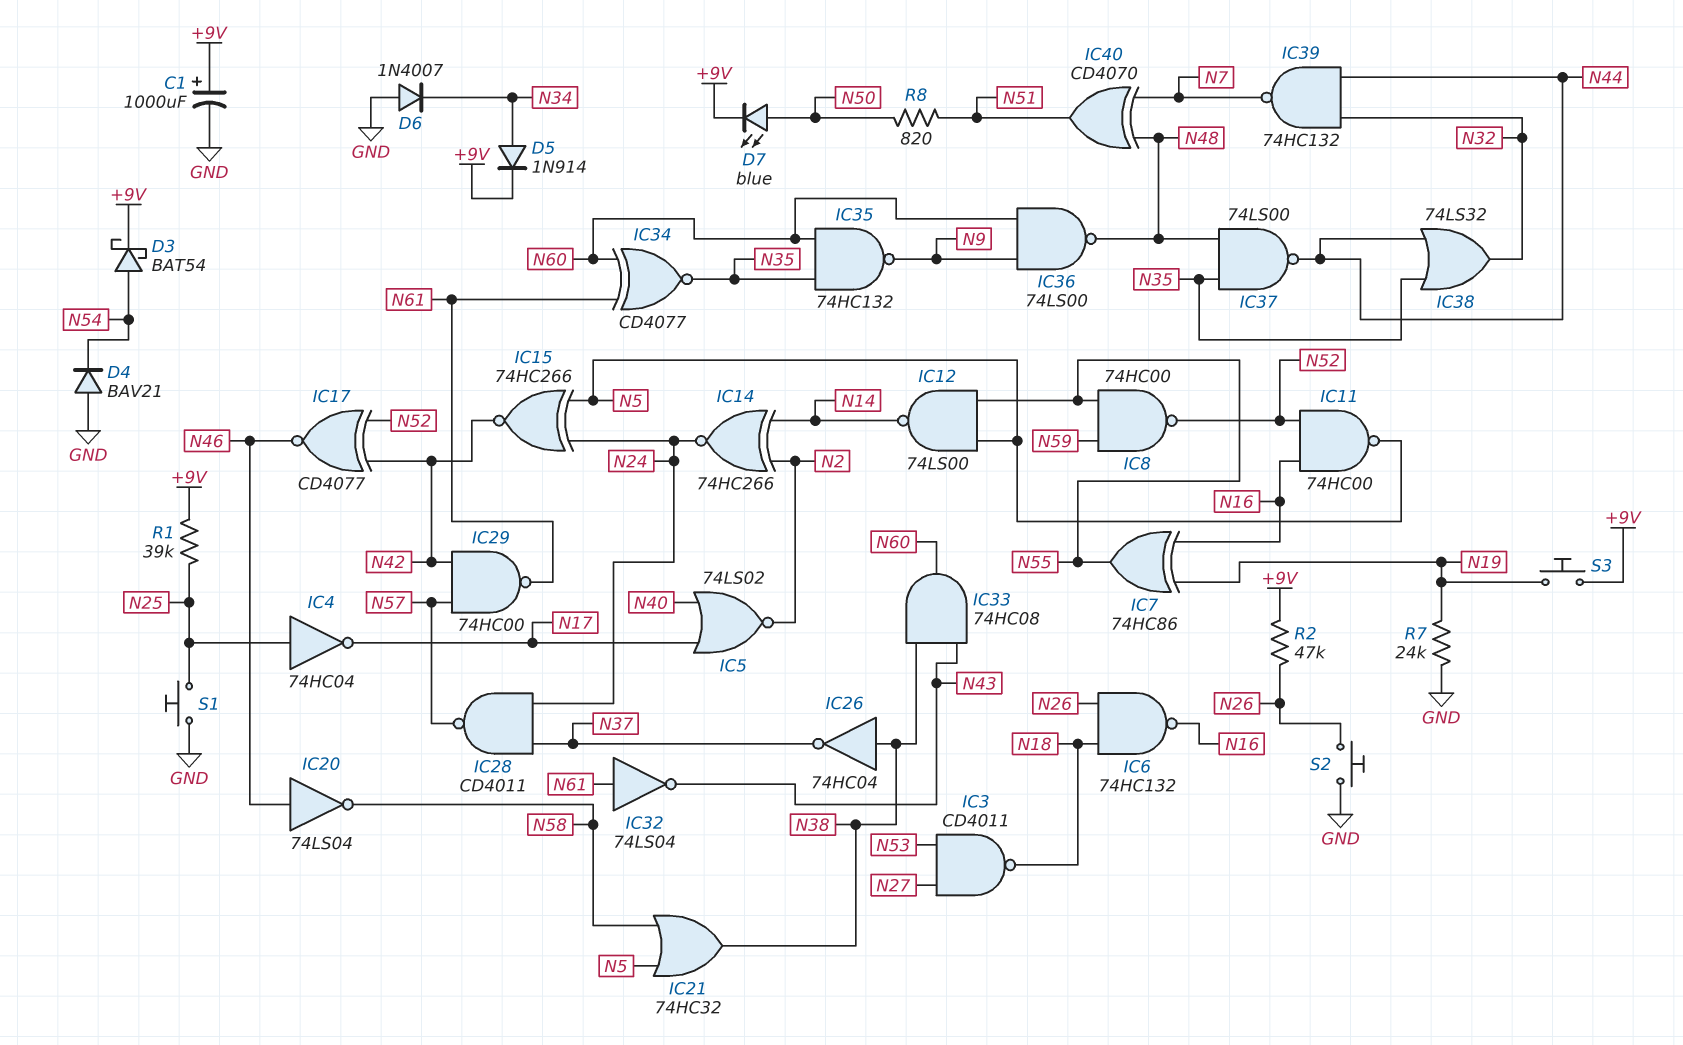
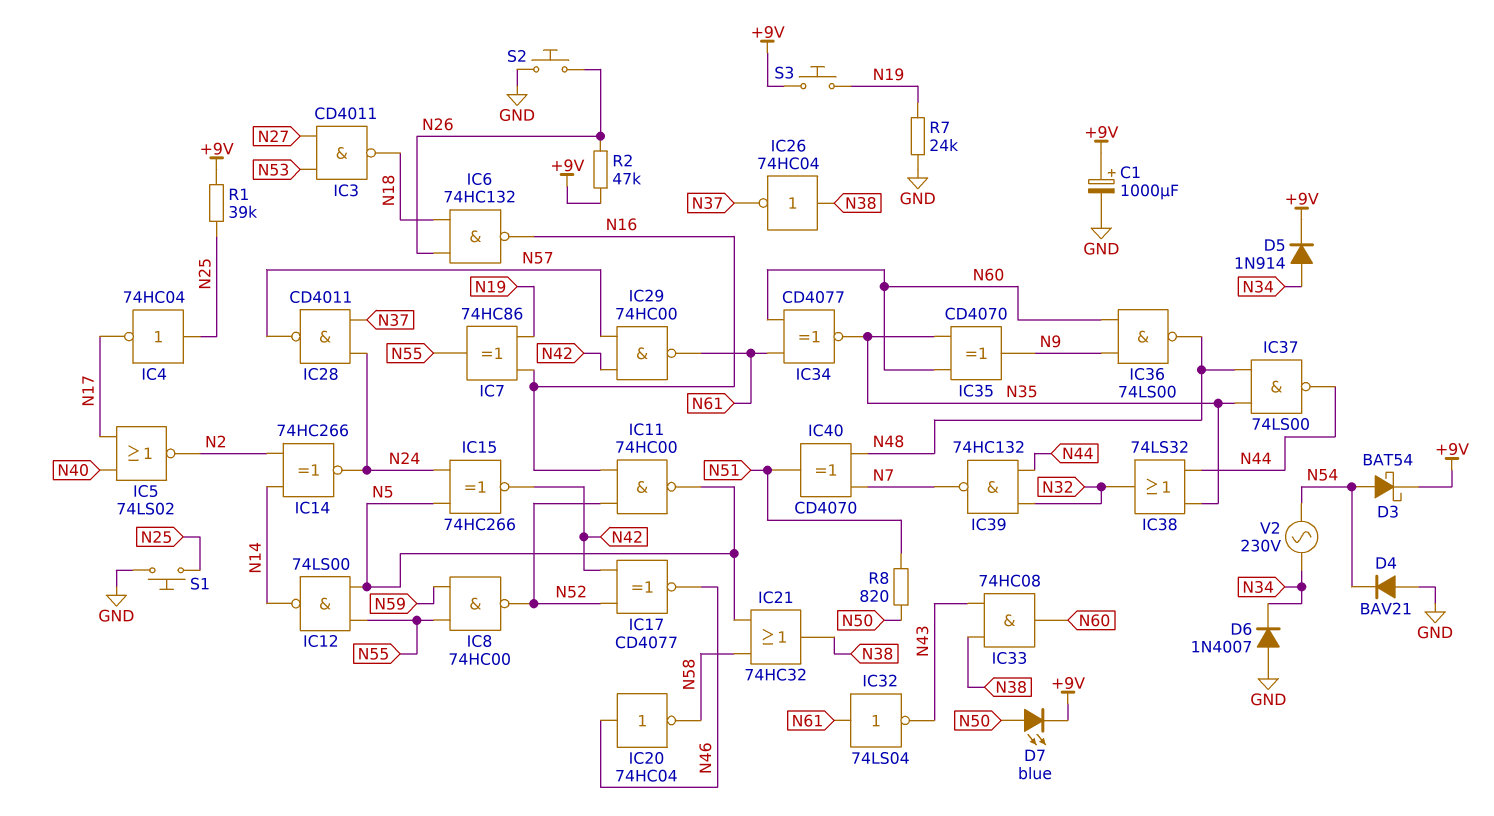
IC20: NOT 74LS04 (in N46, out N58) -> NOT 74HC04 (in N46, out N58)
IC35: NAND 74HC132 (in N35, in N60, out N9) -> XOR CD4070 (in N35, in N60, out N9)
V2: none -> AC 230V (N34, N54)

